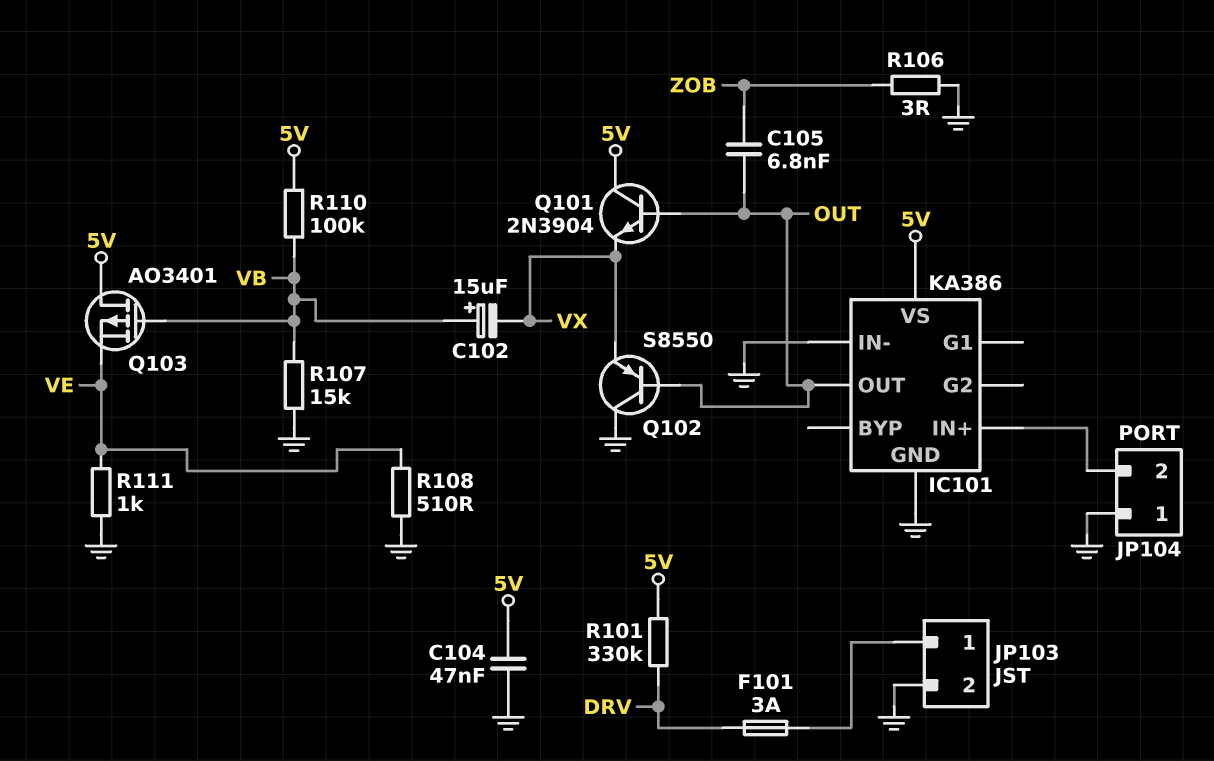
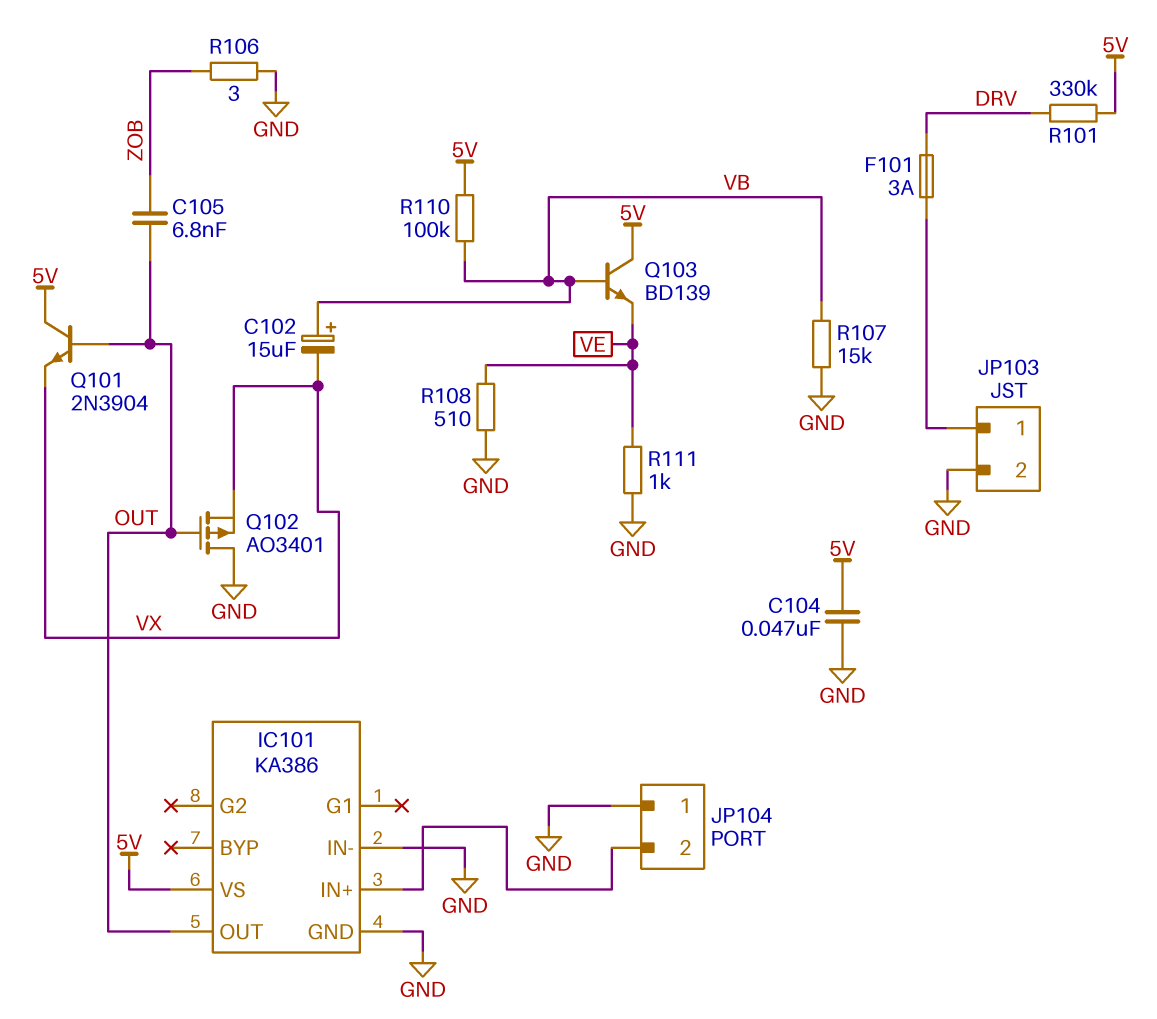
Q102: PNP S8550 (B OUT, C GND, E VX) -> PMOS AO3401 (G OUT, D GND, S VX)
Q103: PMOS AO3401 (G VB, D 5V, S VE) -> NPN BD139 (B VB, C 5V, E VE)

